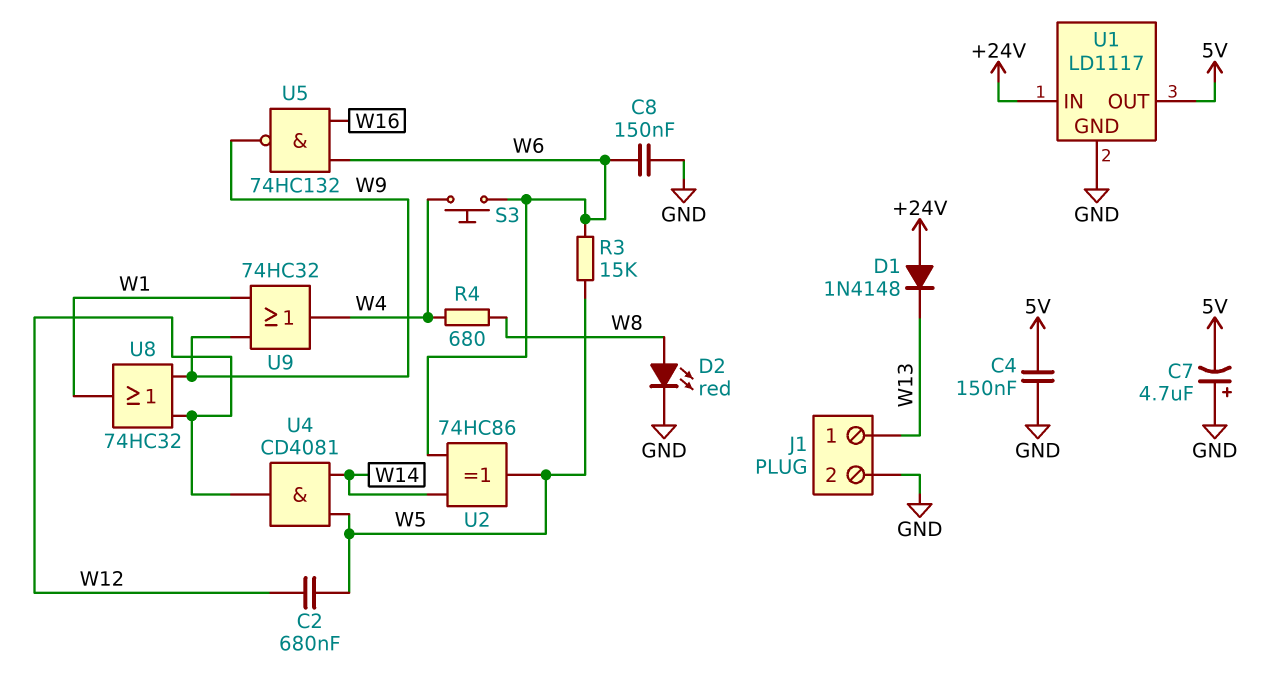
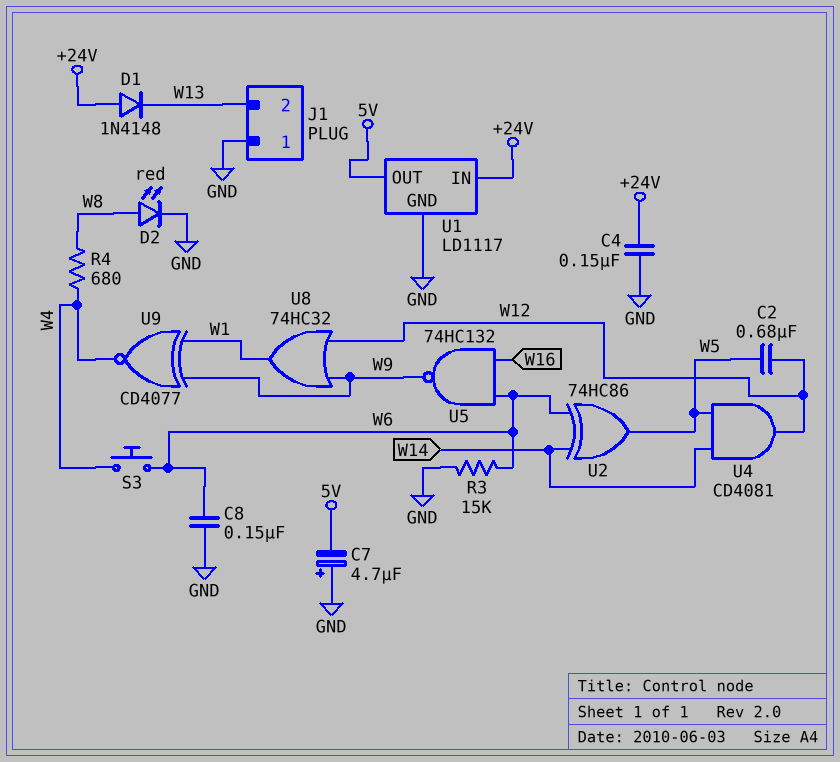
C4: 150nF (5V, GND) -> 150nF (+24V, GND)
J1 pin 1: W13 -> GND
J1 pin 2: GND -> W13
R3: 15k (W5, W6) -> 15k (GND, W6)
U9: OR 74HC32 (in W1, in W9, out W4) -> XNOR CD4077 (in W1, in W9, out W4)

